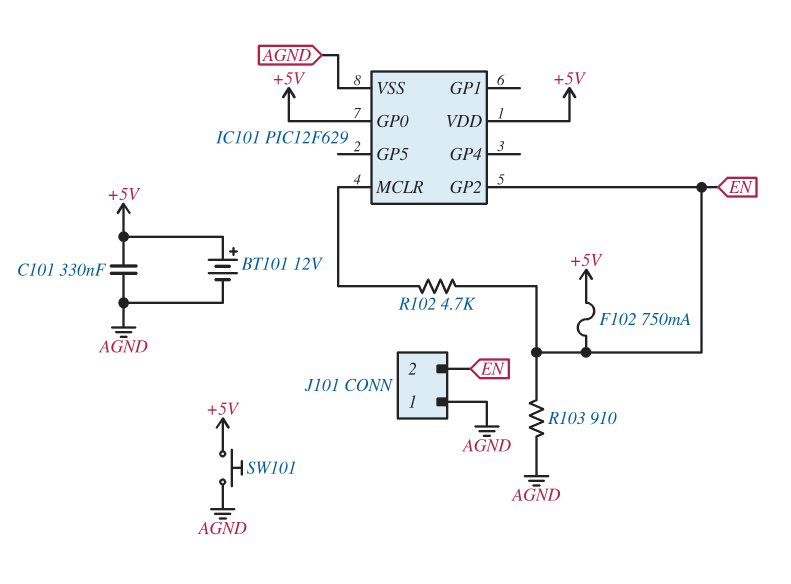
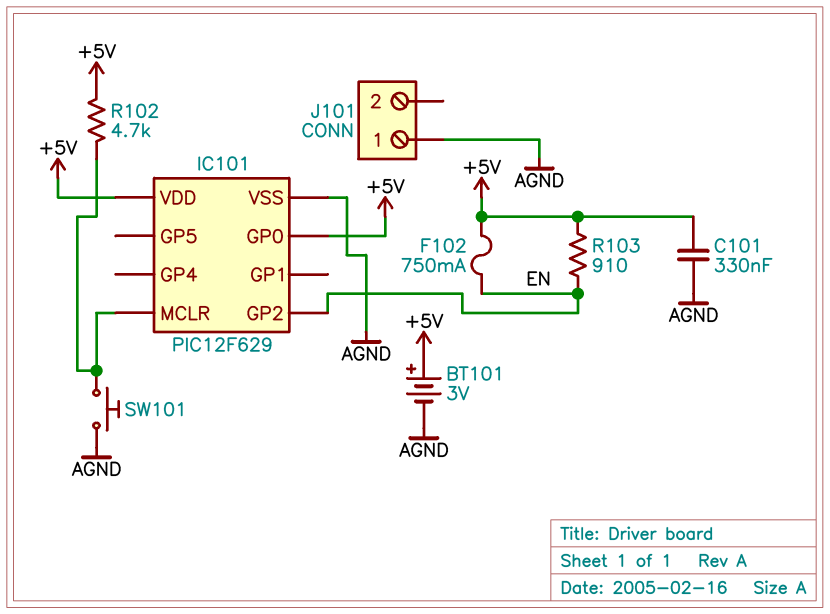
BT101: 12V (plus +5V, minus AGND) -> 3V (plus +5V, minus AGND)
J101 pin 2: EN -> none
R102: 4.7k (EN, IC101/MCLR) -> 4.7k (+5V, IC101/MCLR)
R103: 910 (AGND, EN) -> 910 (+5V, EN)
SW101: button (+5V, AGND) -> button (AGND, IC101/MCLR)

